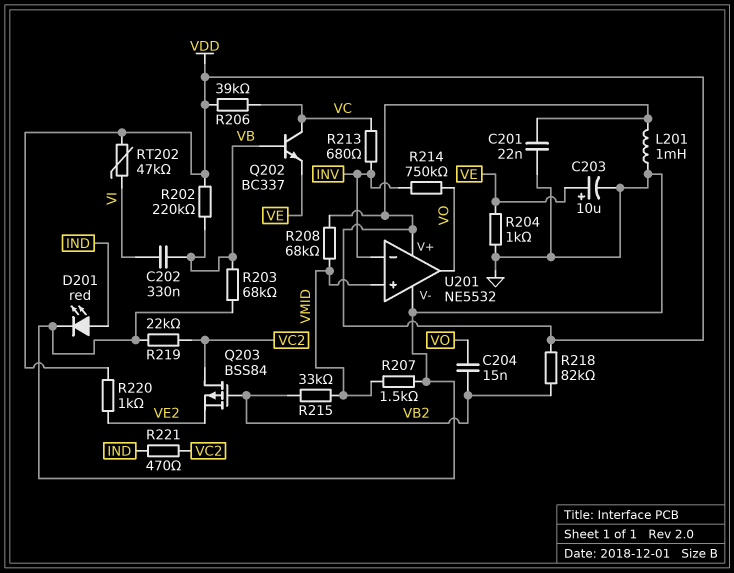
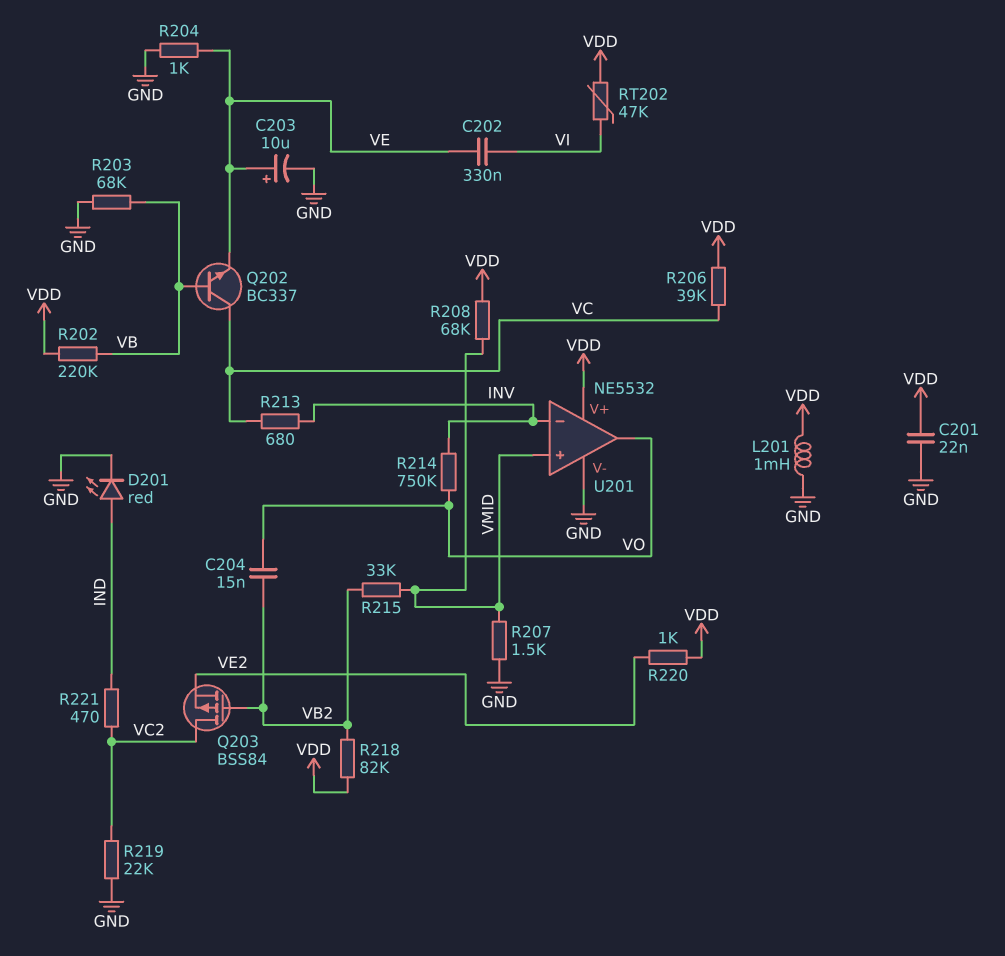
C202: 330nF (VB, VI) -> 330nF (VE, VI)

